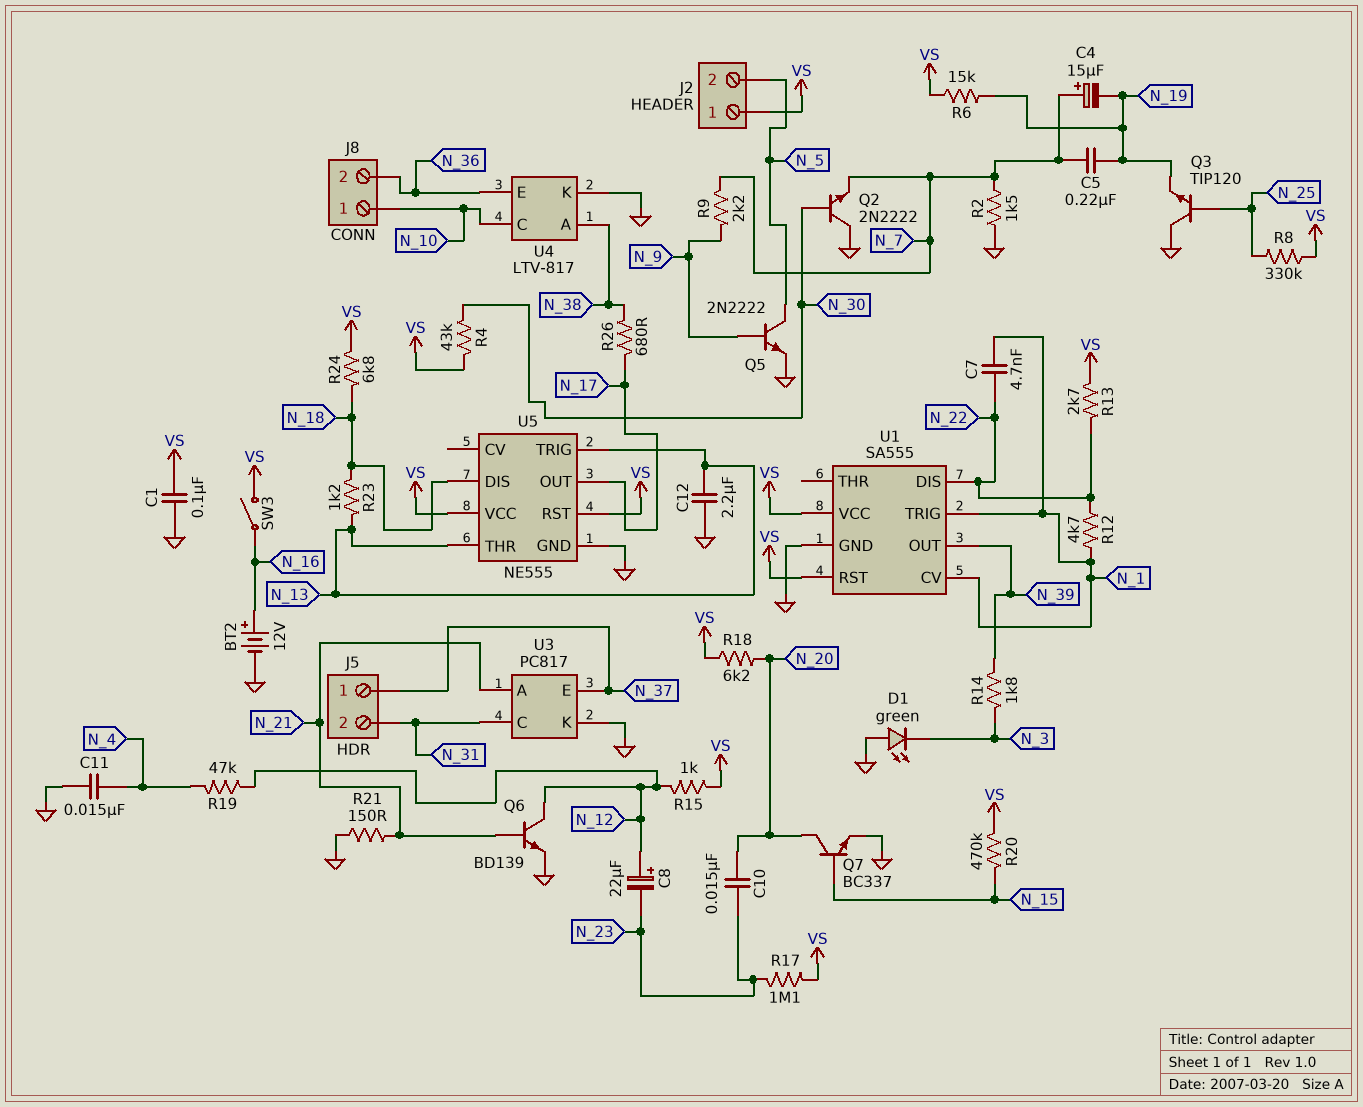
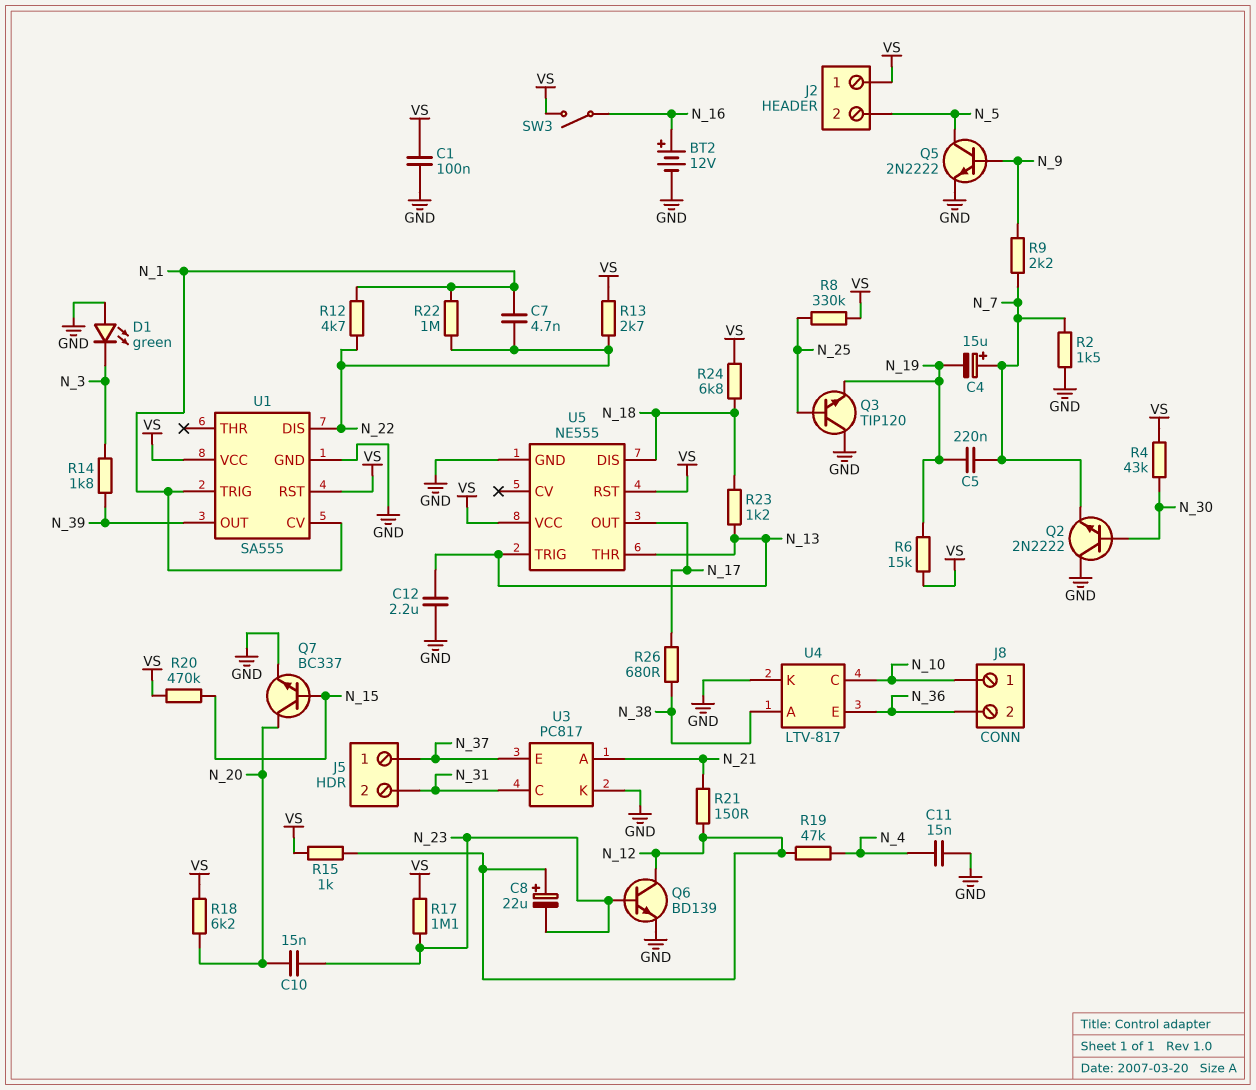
Q6: NPN BD139 (B N_21, C N_12, E GND) -> NPN BD139 (B N_23, C N_12, E GND)
R21: 150 (GND, N_21) -> 150 (N_12, N_21)
R22: none -> 1M (N_1, N_22)

